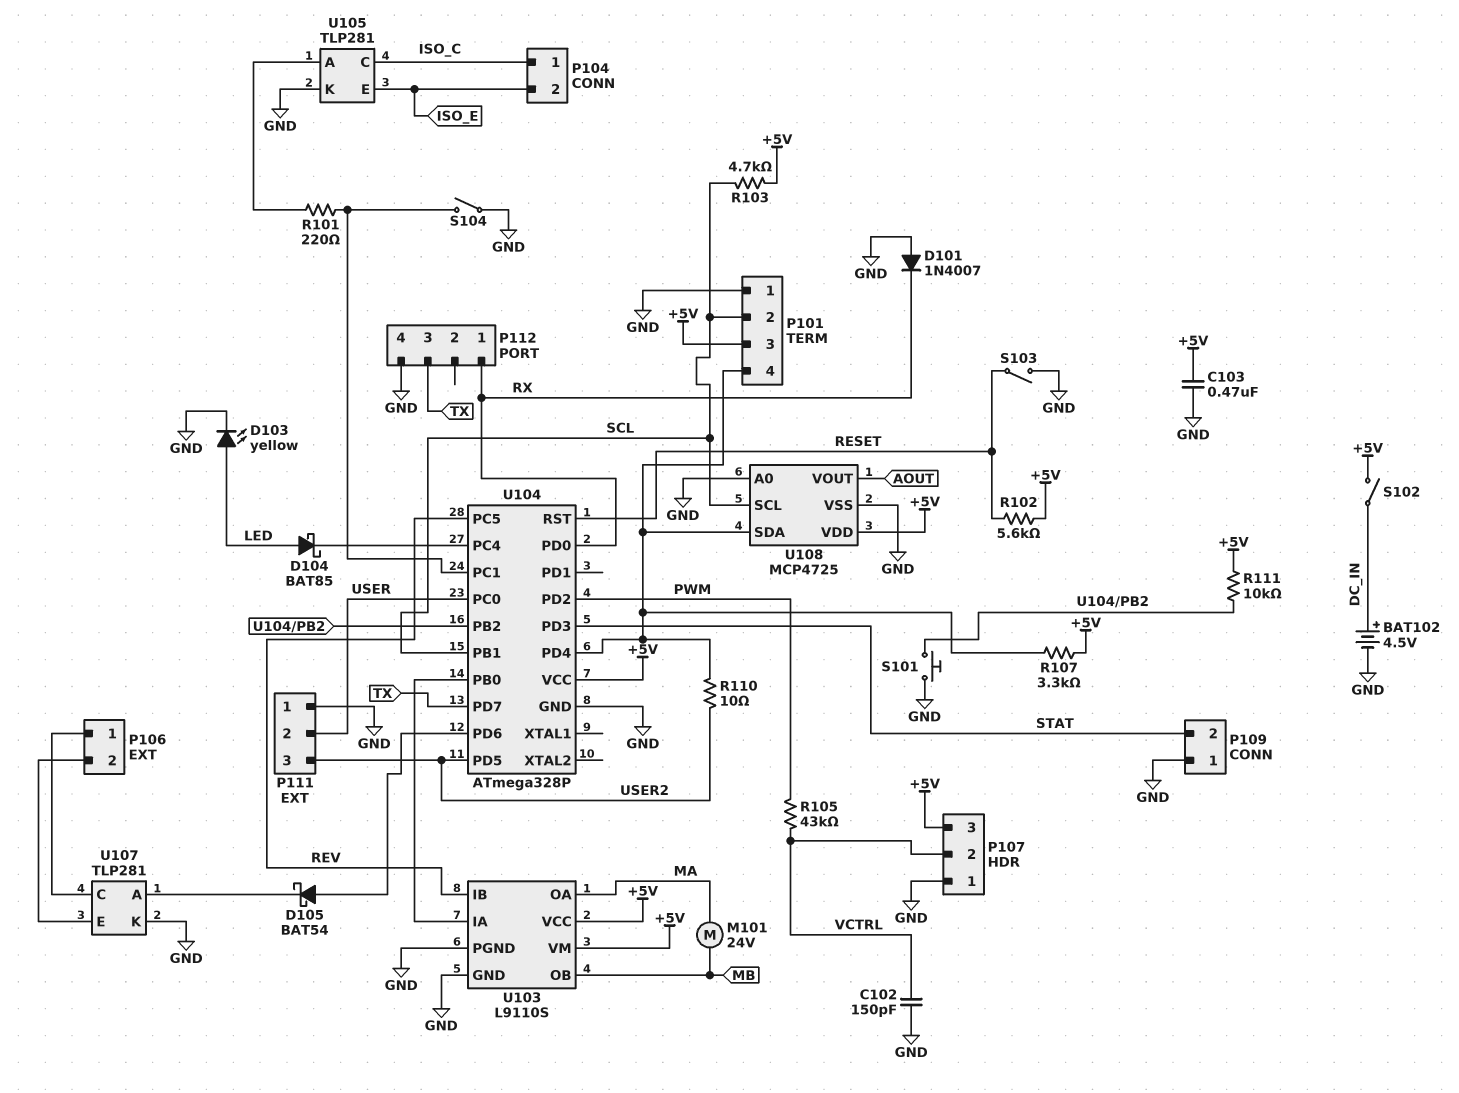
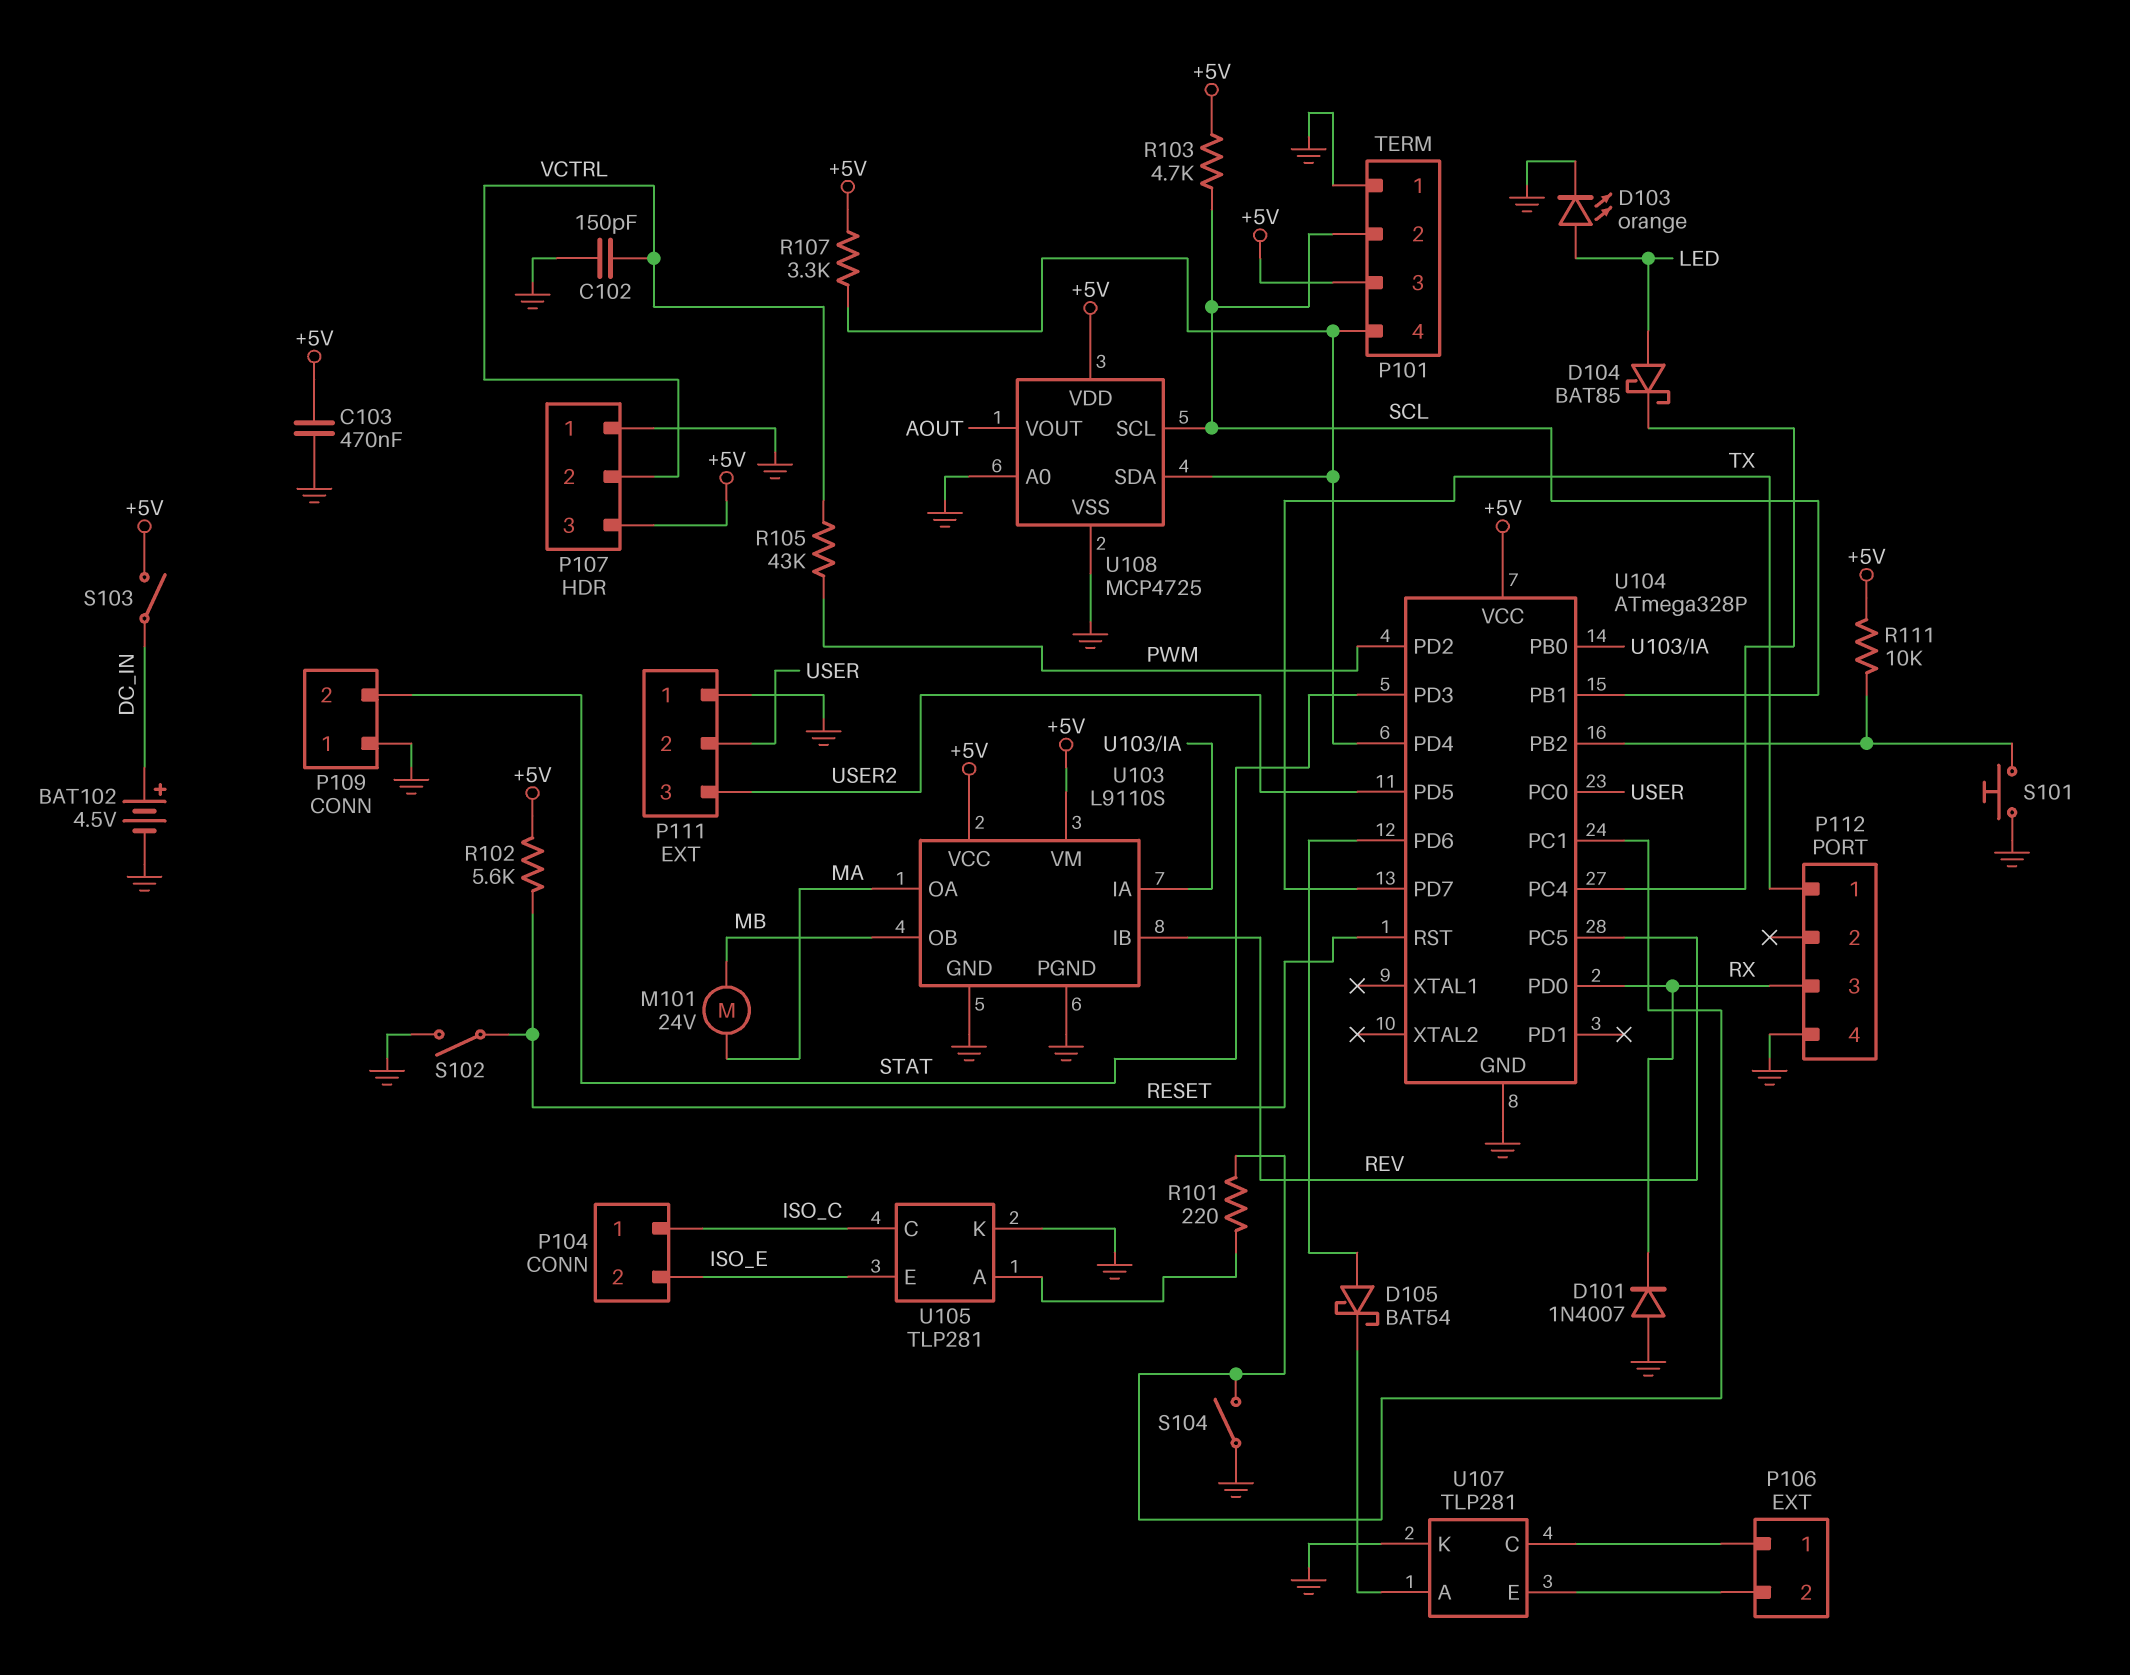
D103: LED yellow (A LED, K GND) -> LED orange (A LED, K GND)
P112 pin 1: RX -> TX
P112 pin 3: TX -> RX
R110: 10 (P101/4, USER2) -> none
S102: switch (+5V, DC_IN) -> switch (GND, RESET)
S103: switch (GND, RESET) -> switch (+5V, DC_IN)

